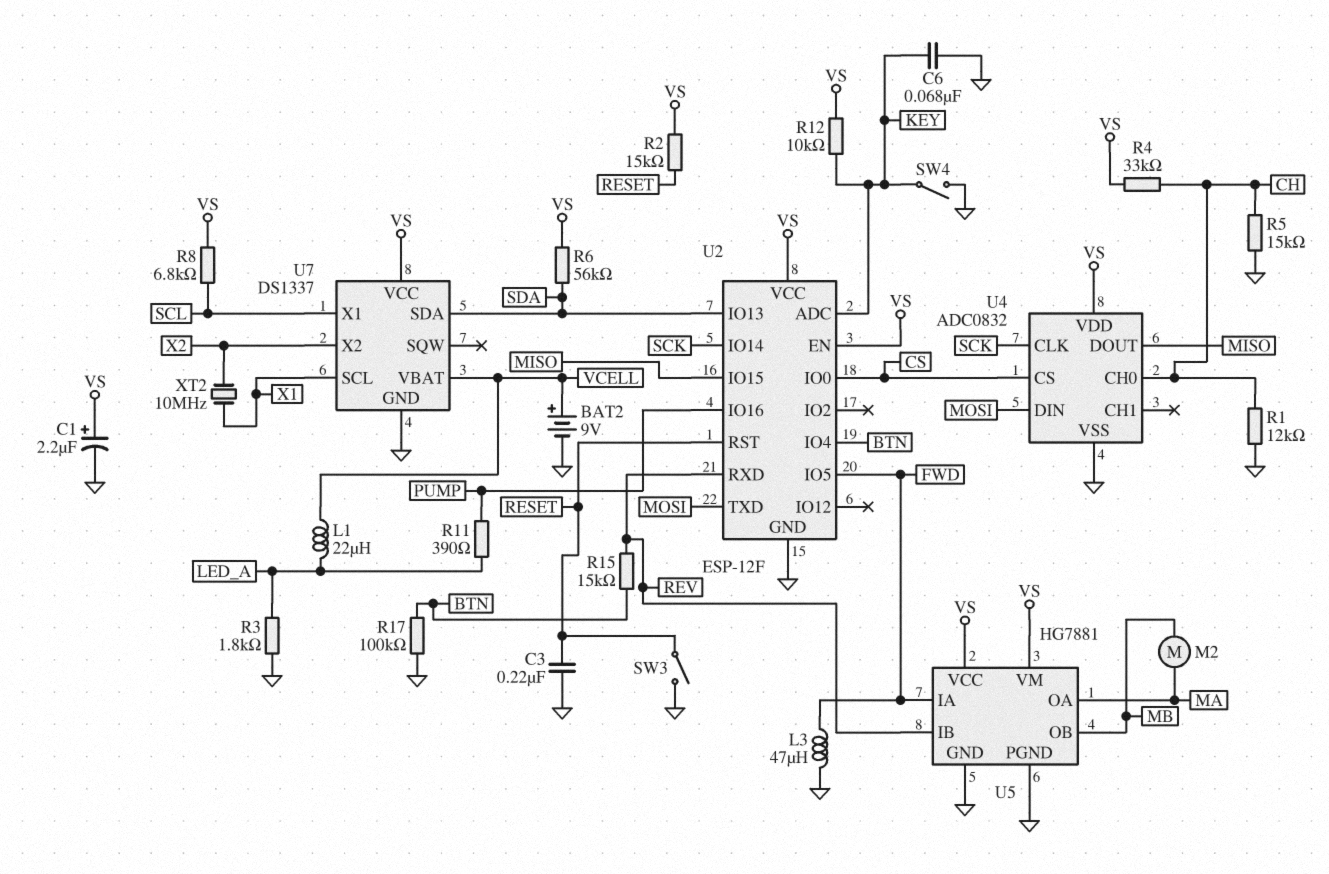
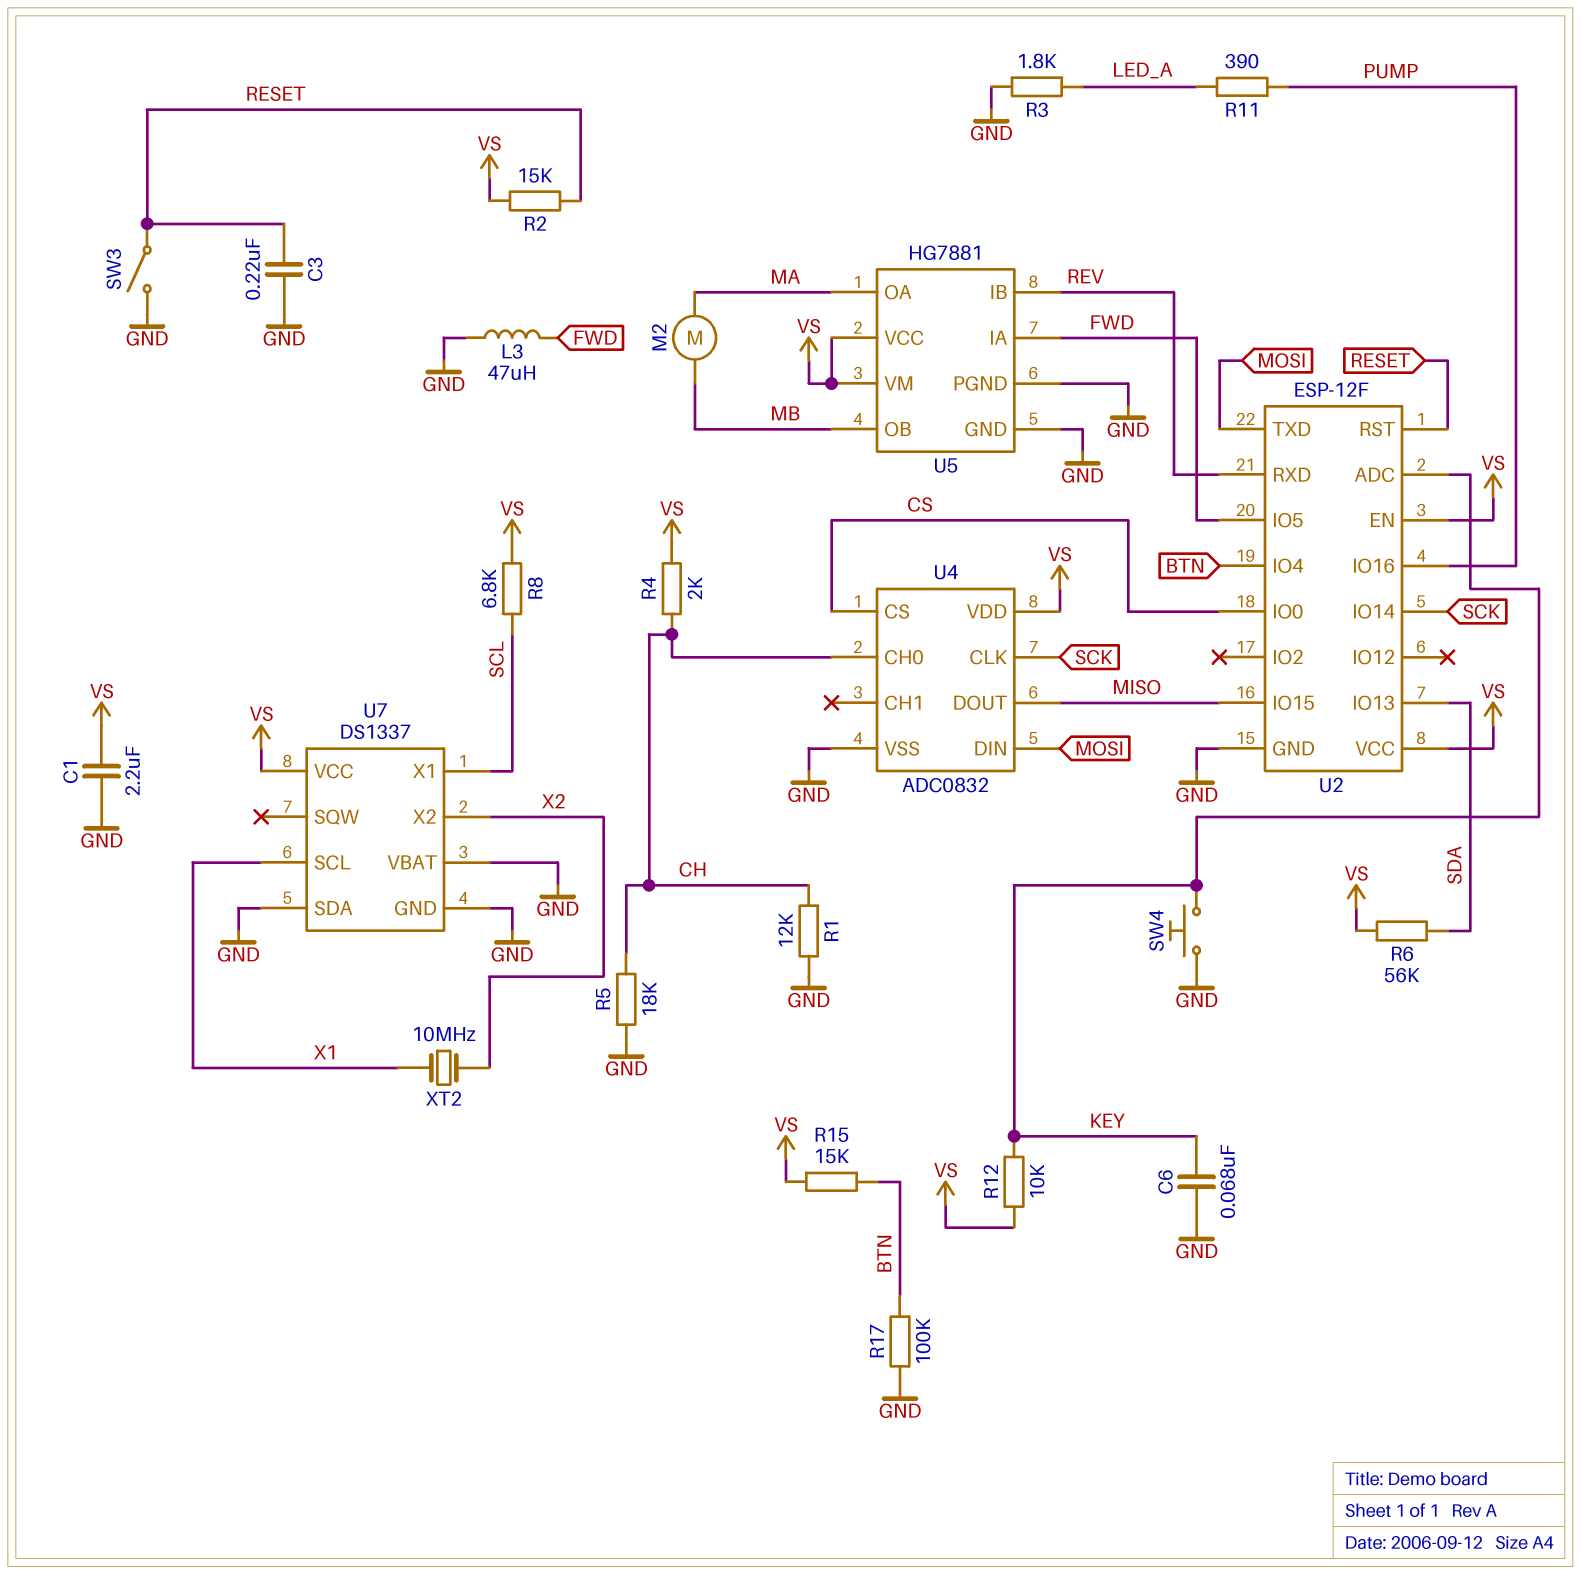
BAT2: 9V (plus VCELL, minus GND) -> none
C1: 2.2uF (plus VS, minus GND) -> 2.2uF (GND, VS)
L1: 22uH (LED_A, VCELL) -> none
R4: 33k (CH, VS) -> 2k (CH, VS)
R5: 15k (CH, GND) -> 18k (CH, GND)
R15: 15k (BTN, REV) -> 15k (BTN, VS)
SW4: switch (GND, KEY) -> button (GND, KEY)
U7 pin SDA: SDA -> GND
U7 pin VBAT: VCELL -> GND

